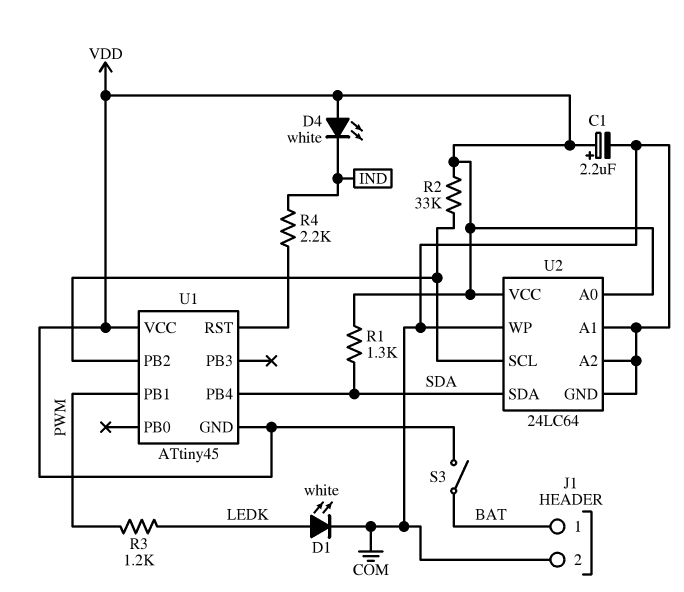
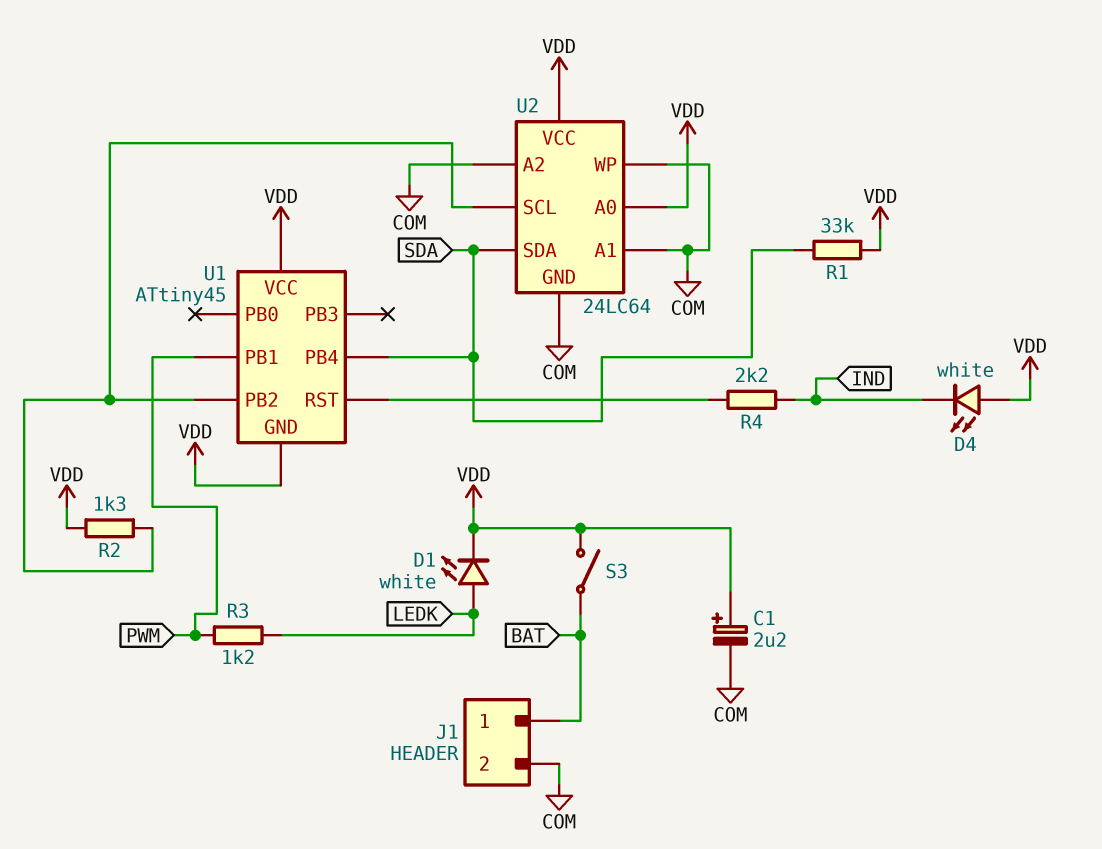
D1: LED white (A LEDK, K COM) -> LED white (A LEDK, K VDD)
R1: 1.3k (SDA, VDD) -> 33k (SDA, VDD)
R2: 33k (U1/PB2, VDD) -> 1.3k (U1/PB2, VDD)

